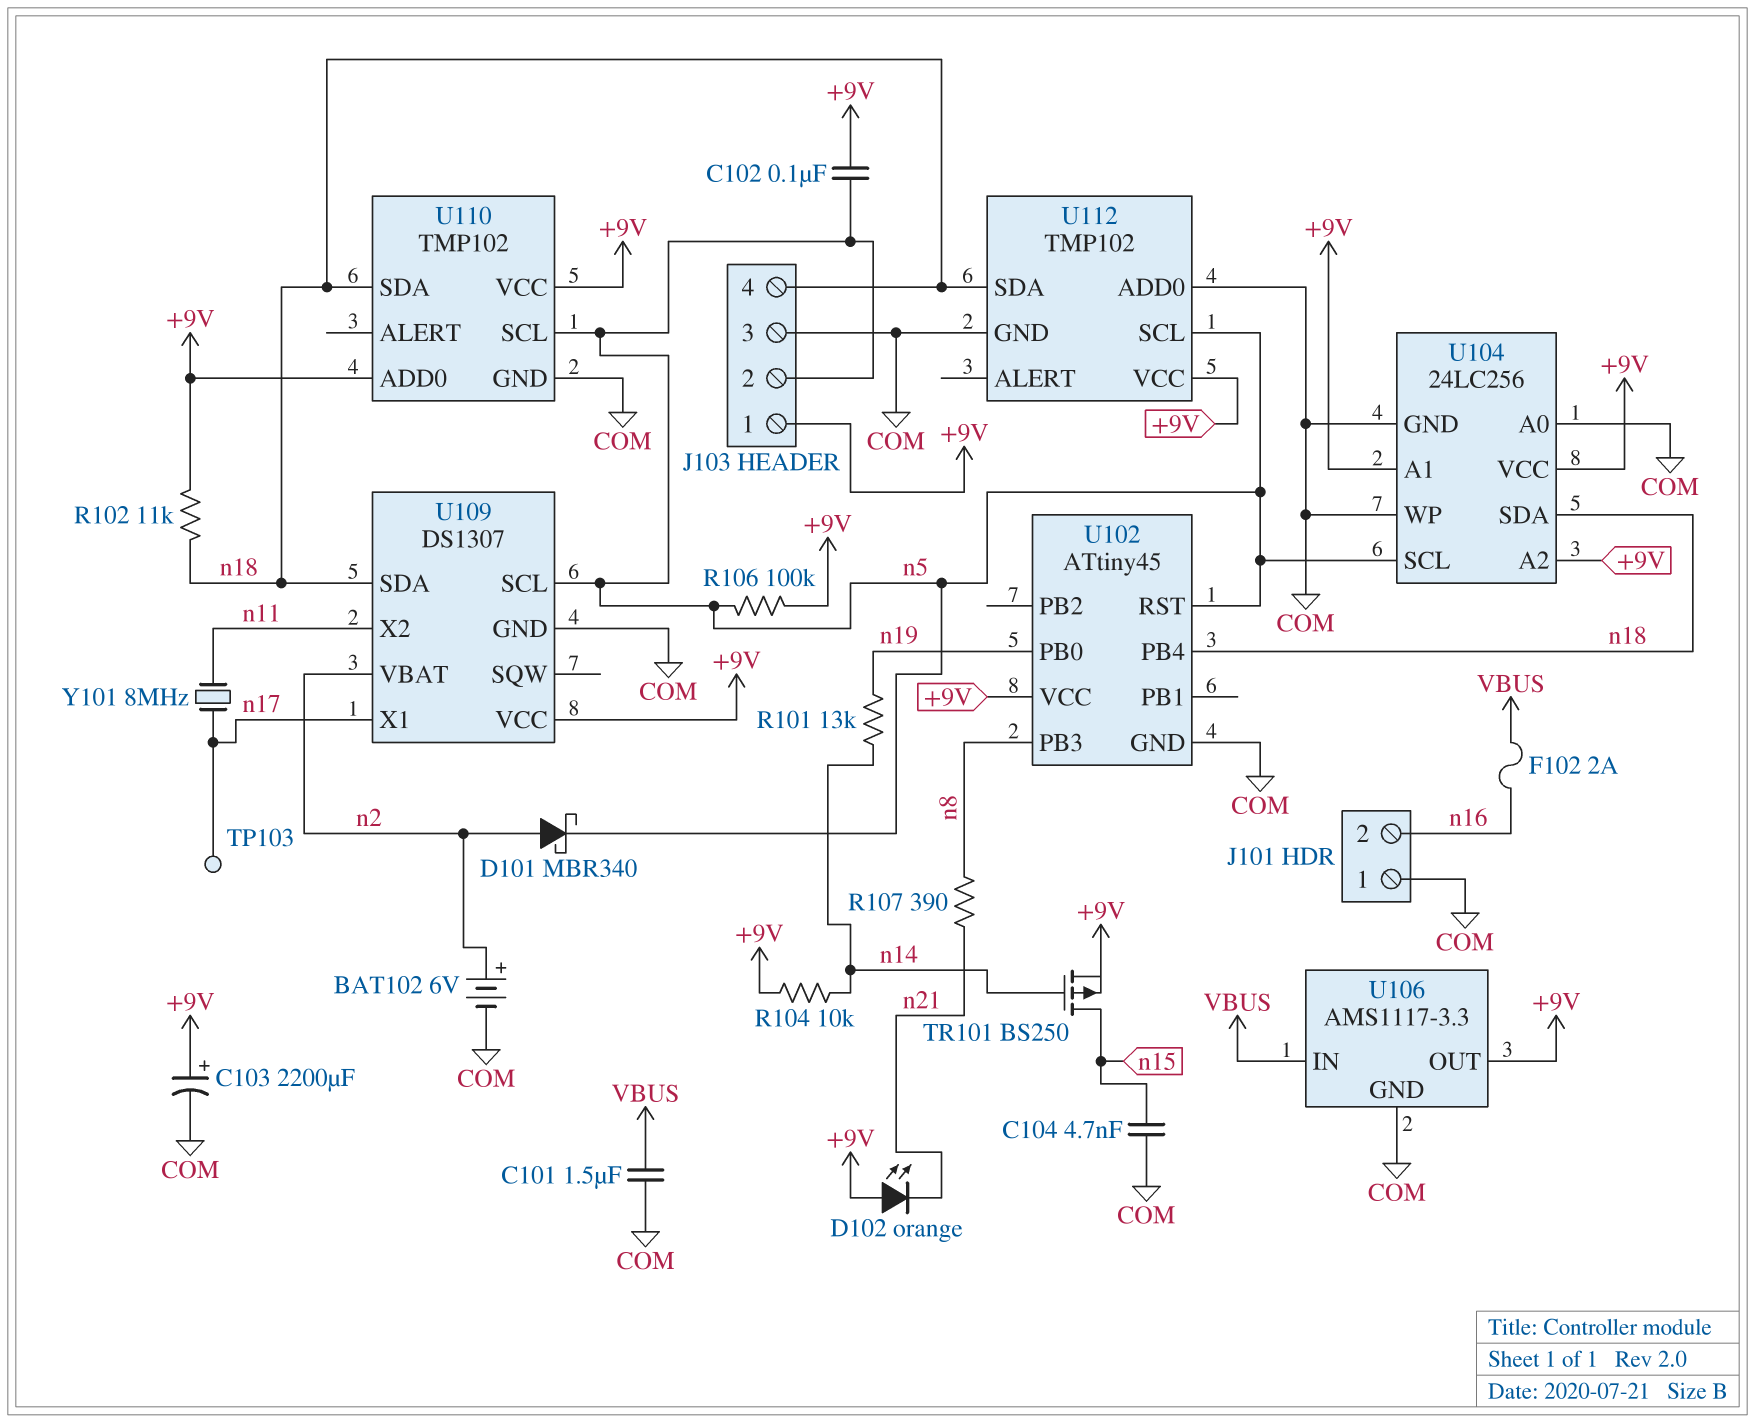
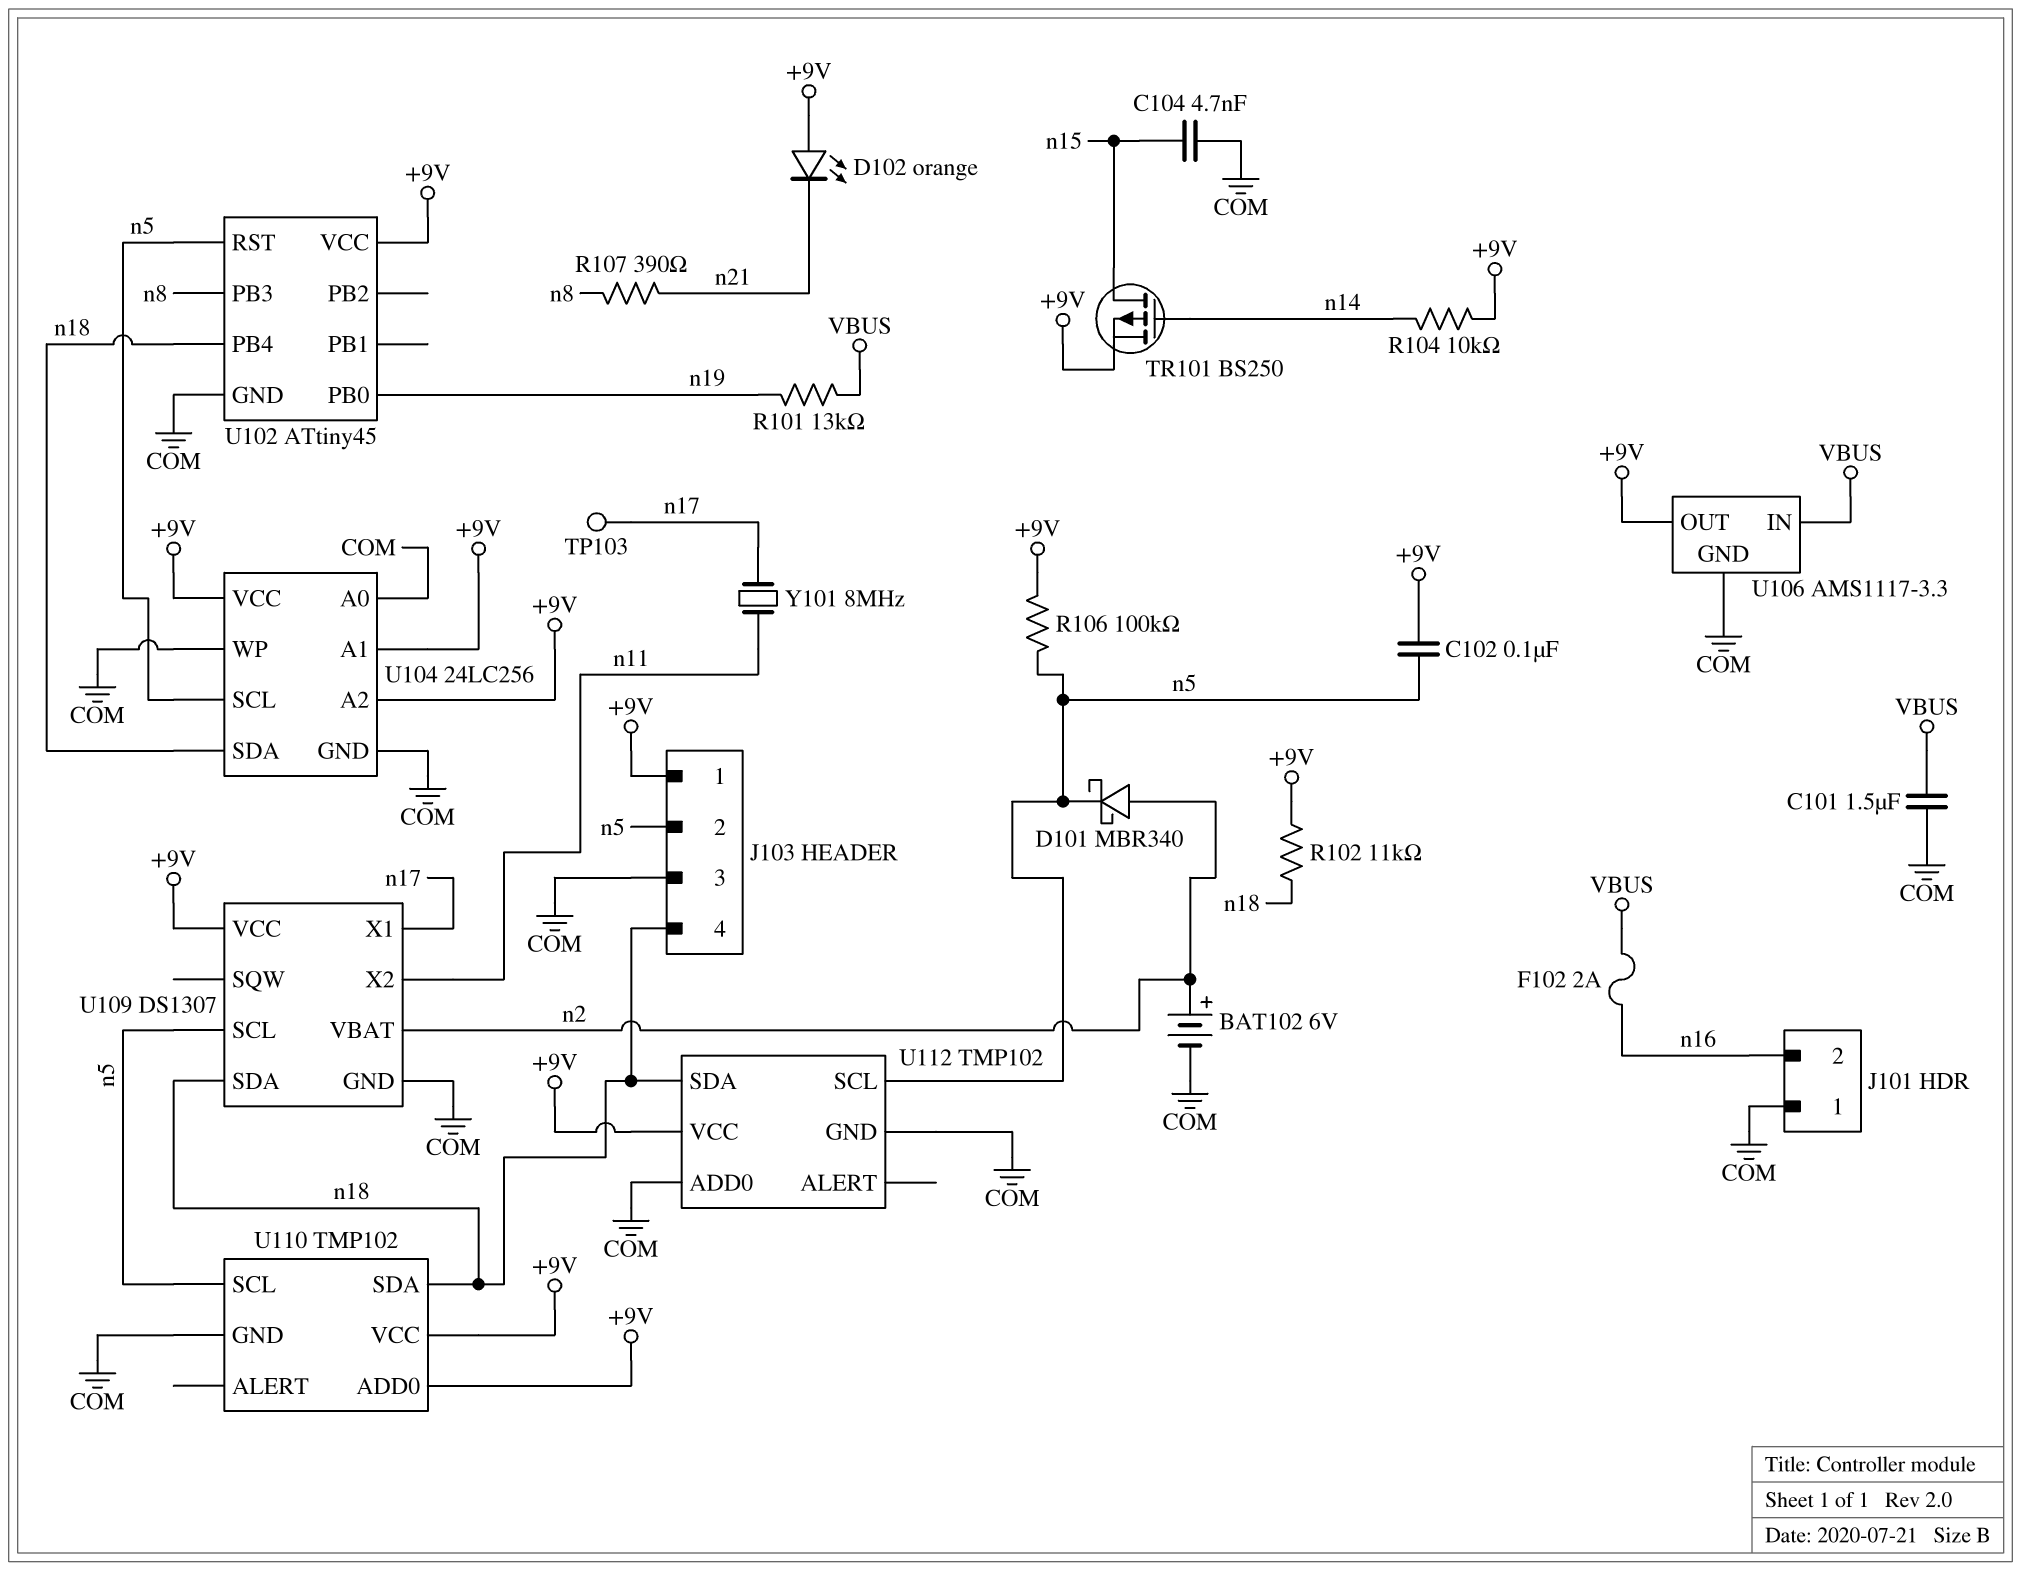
C103: 2200uF (plus +9V, minus COM) -> none
R101: 13k (n14, n19) -> 13k (VBUS, n19)

